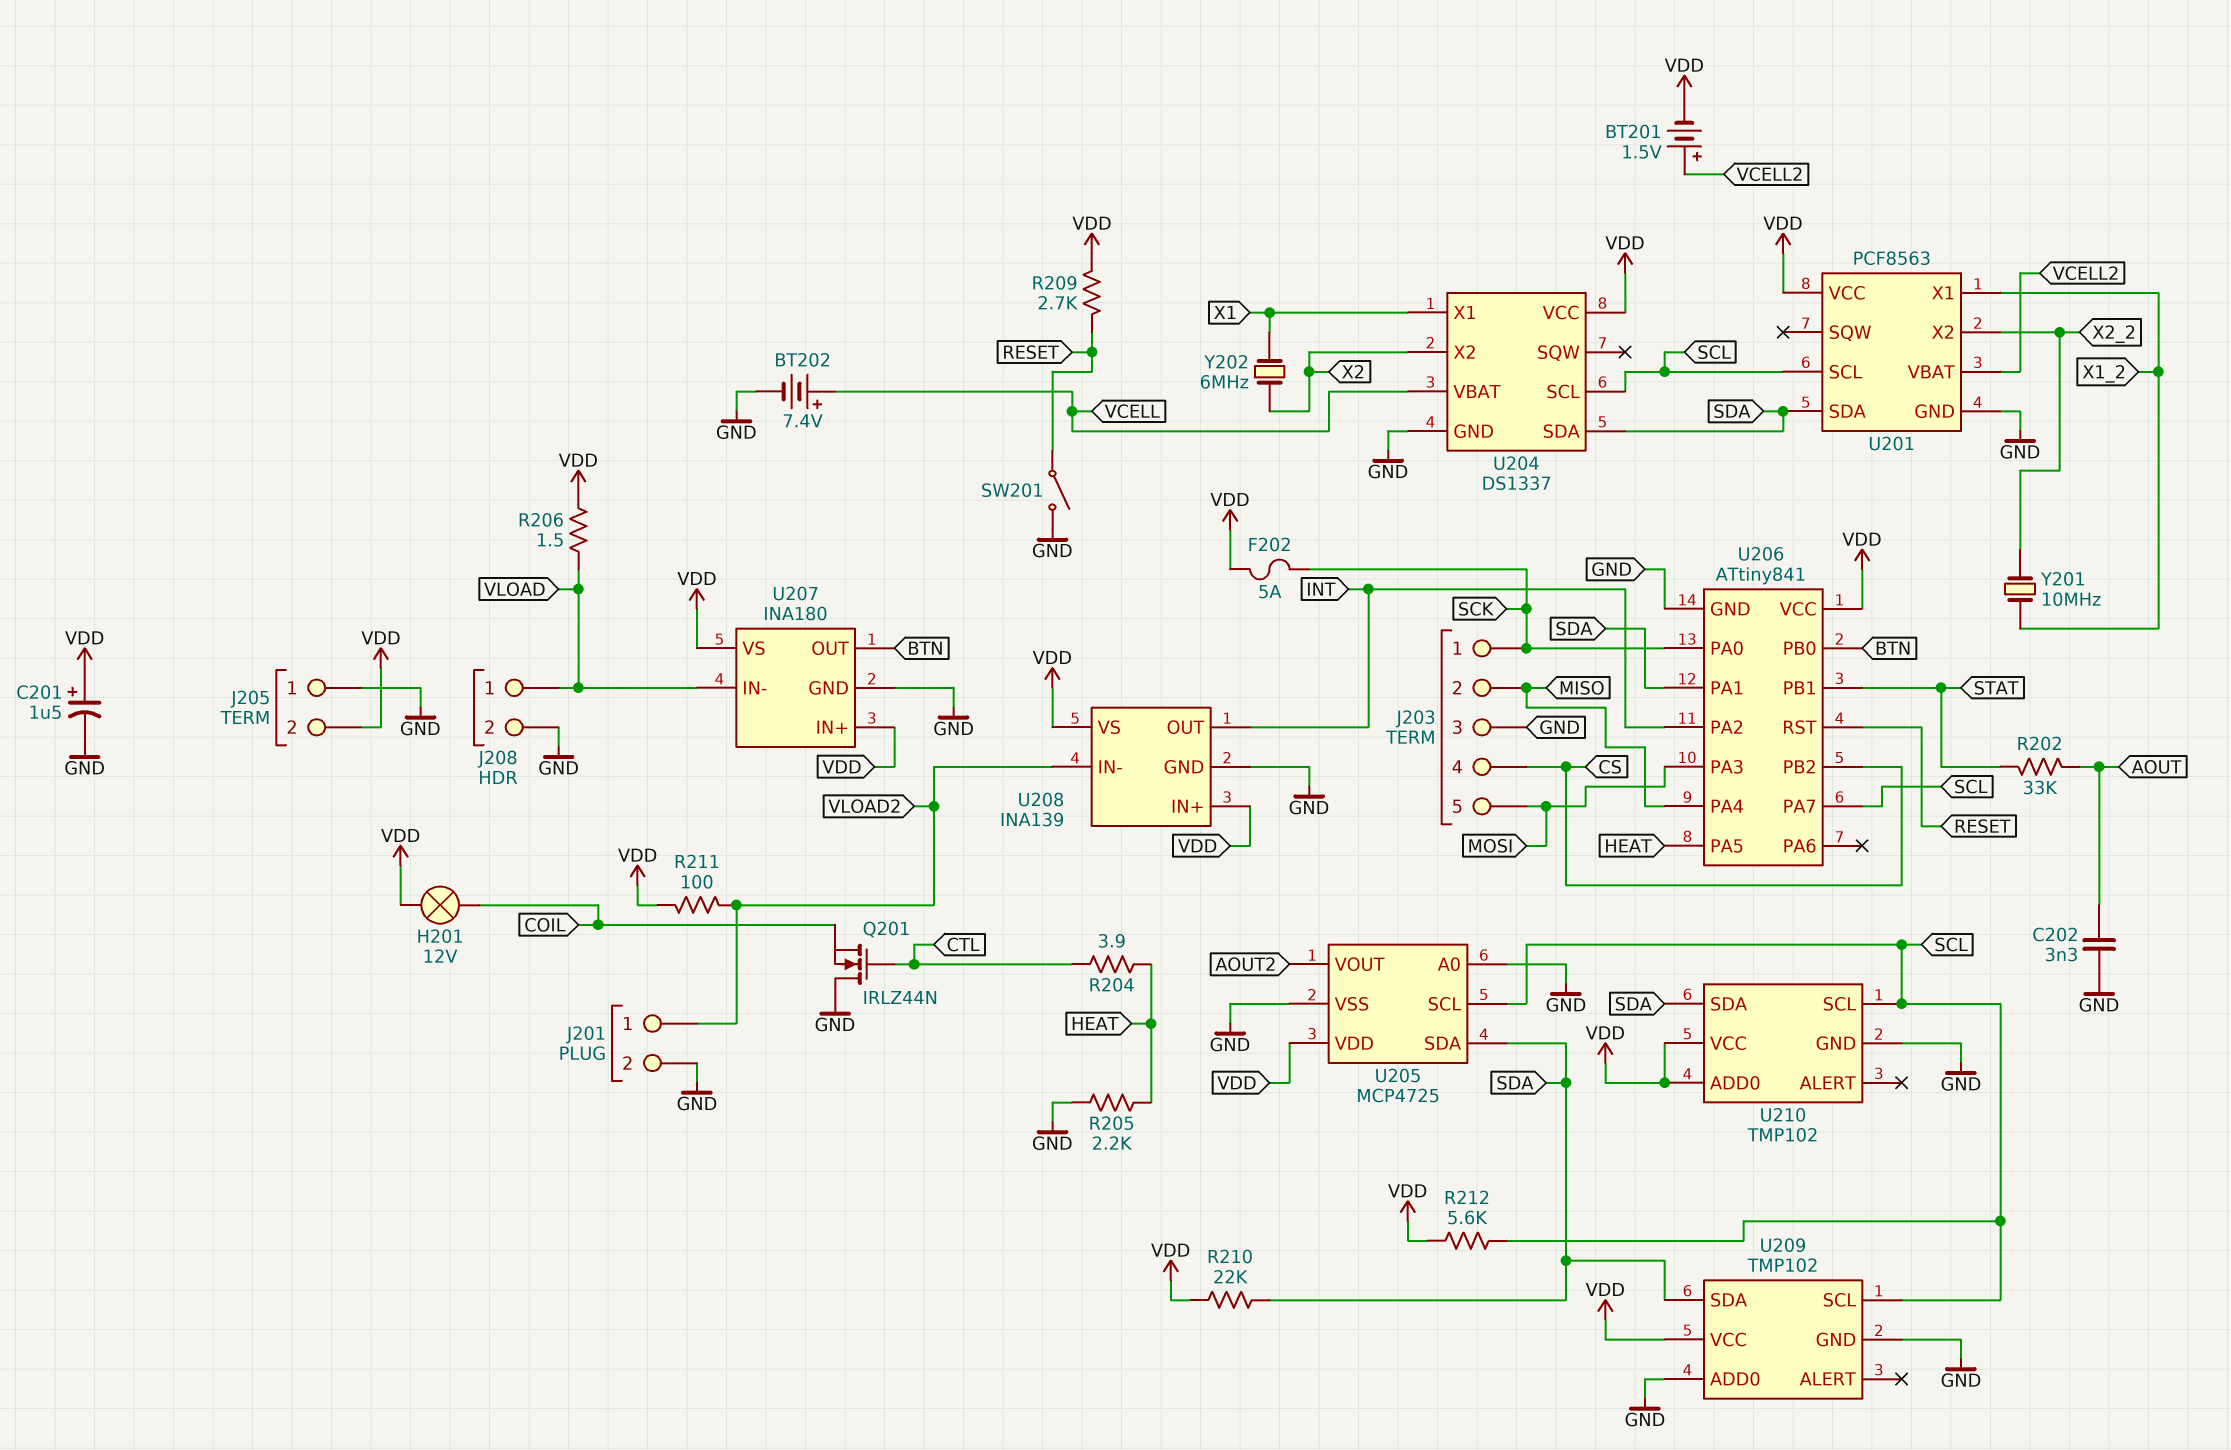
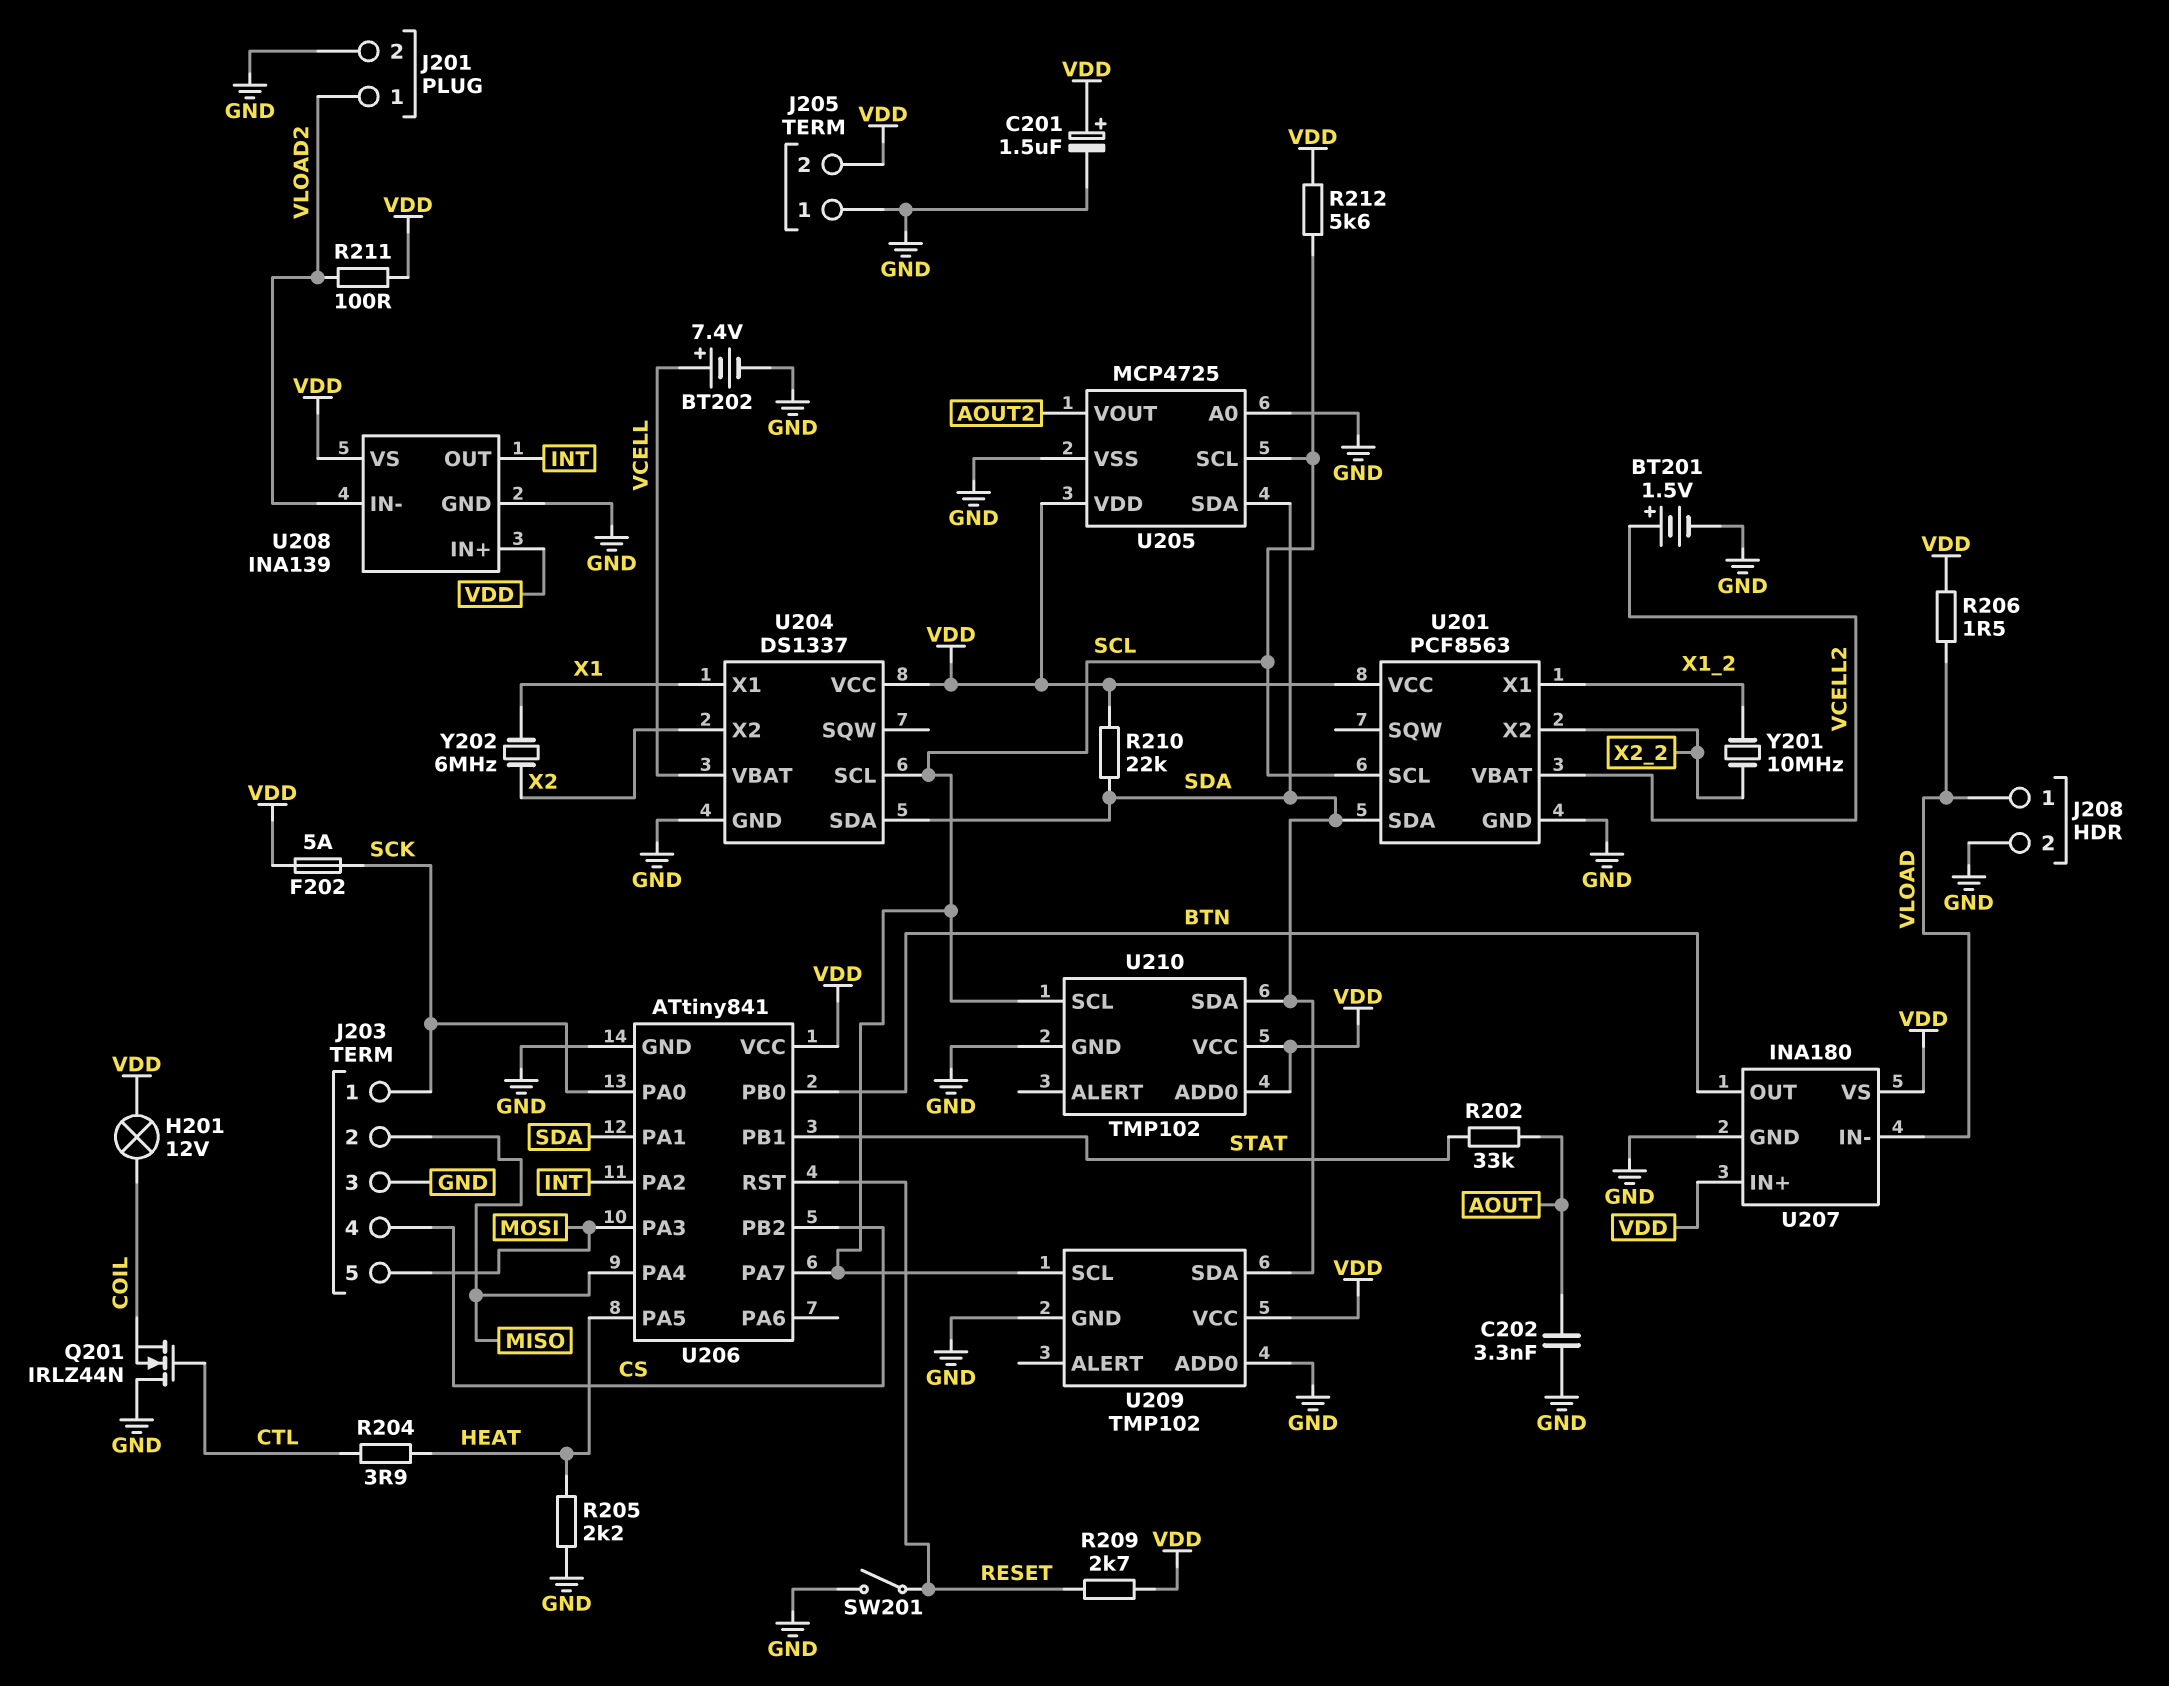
BT201: 1.5V (plus VCELL2, minus VDD) -> 1.5V (plus VCELL2, minus GND)

